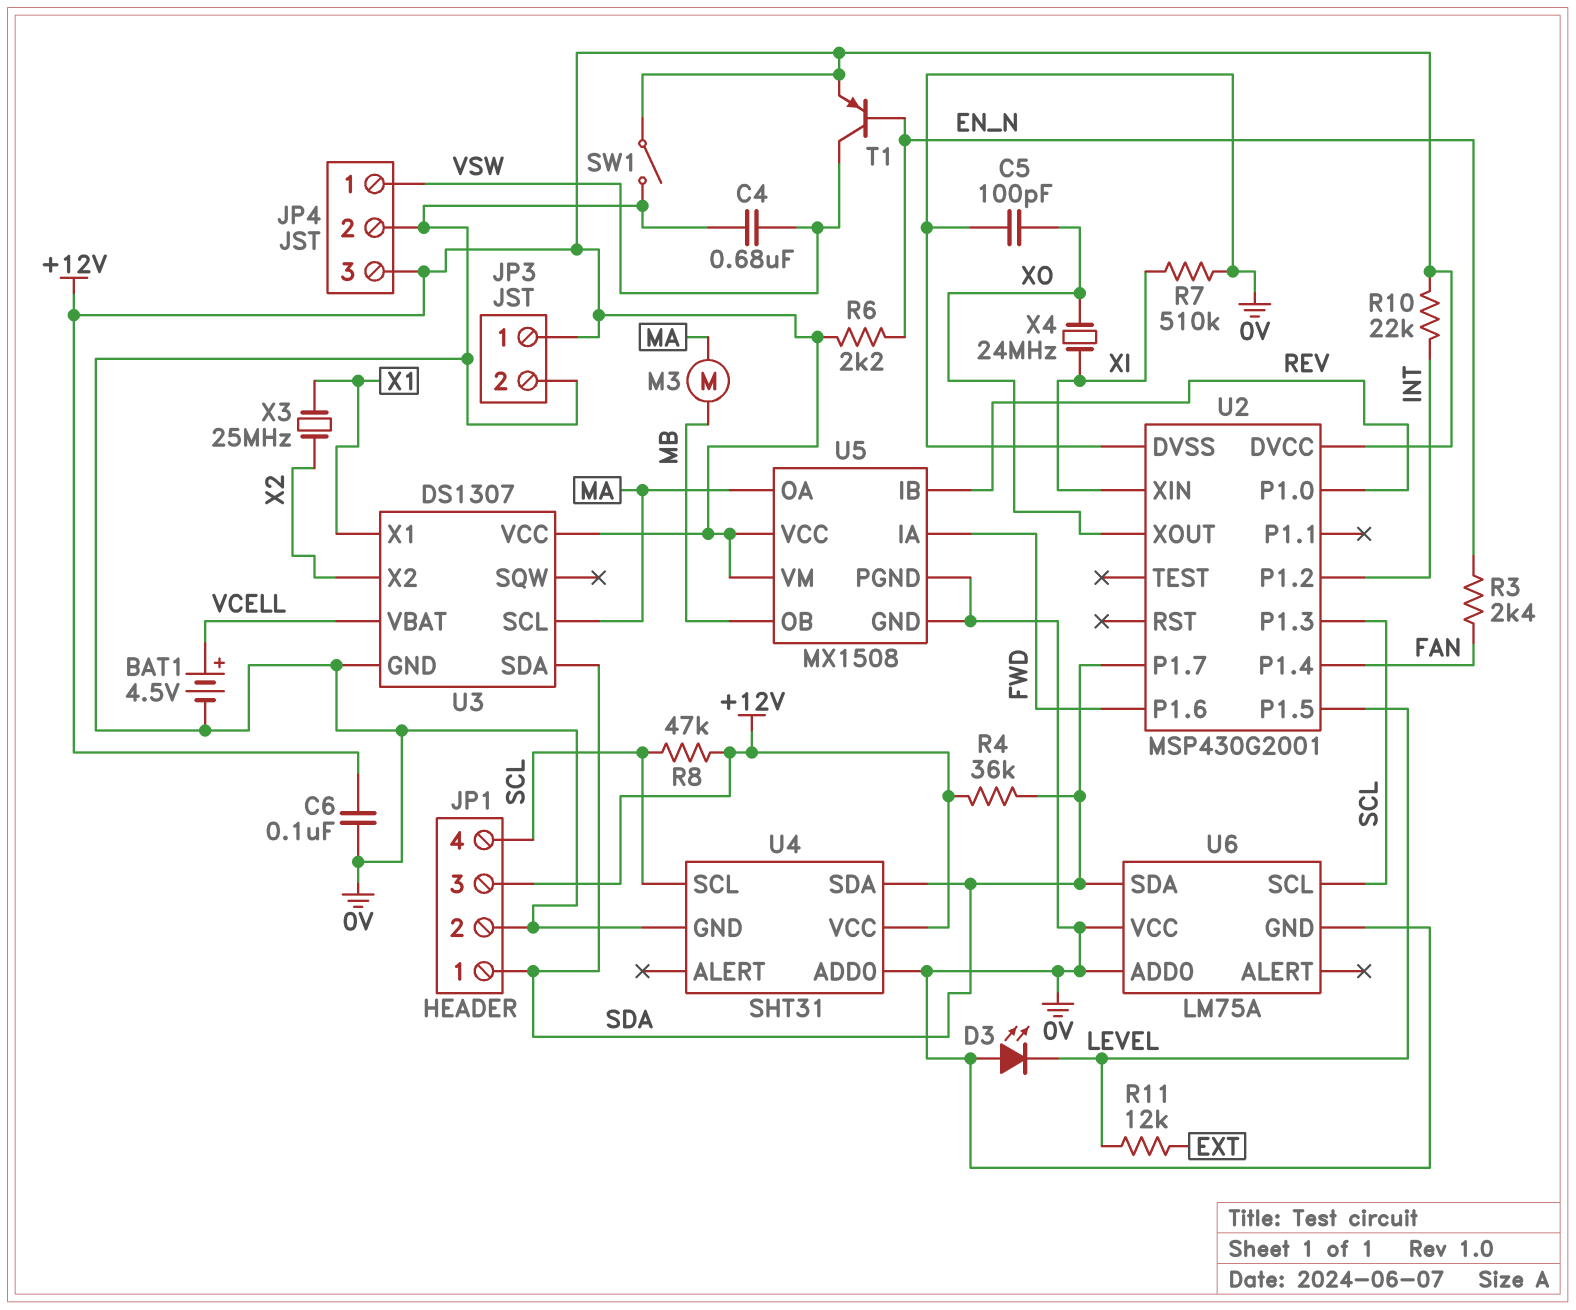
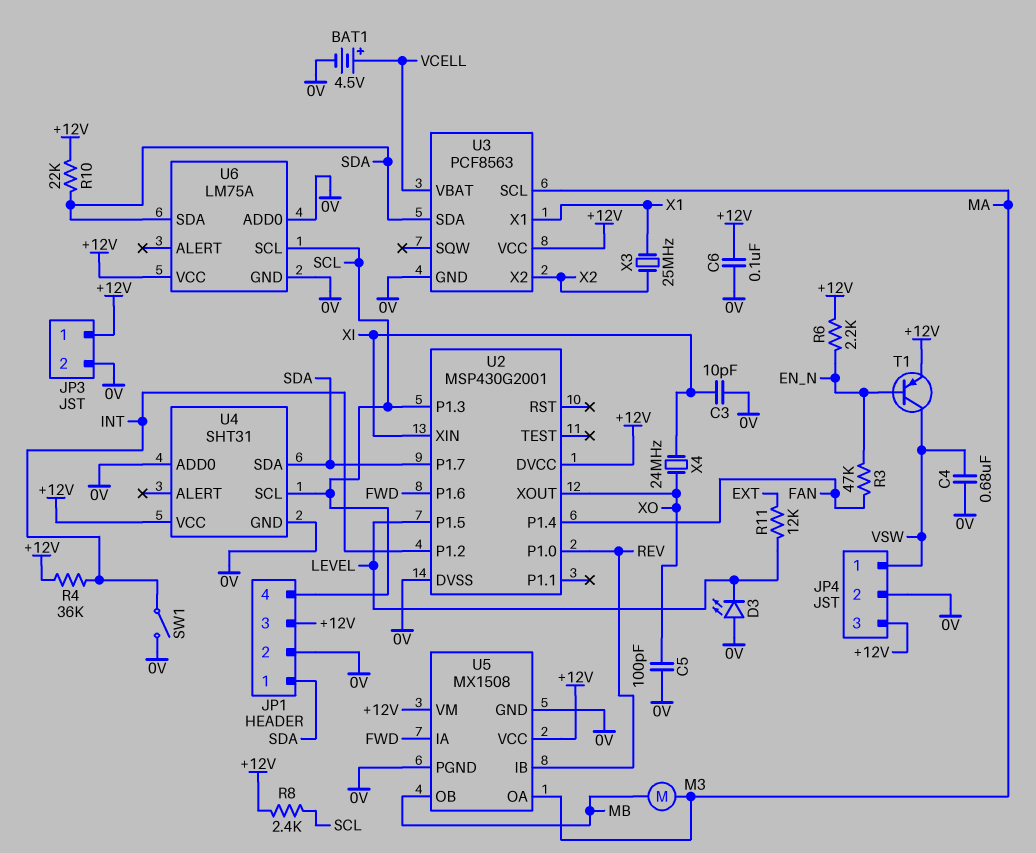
C3: none -> 10pF (0V, XI)
R3: 2.4k (EN_N, FAN) -> 47k (EN_N, FAN)
R4: 36k (+12V, SDA) -> 36k (+12V, INT)
R7: 510k (0V, XI) -> none
R8: 47k (+12V, SCL) -> 2.4k (+12V, SCL)
R10: 22k (+12V, INT) -> 22k (+12V, SDA)
SW1: switch (+12V, 0V) -> switch (0V, INT)
U3: DS1307 -> PCF8563
U6 pin VCC: 0V -> +12V

